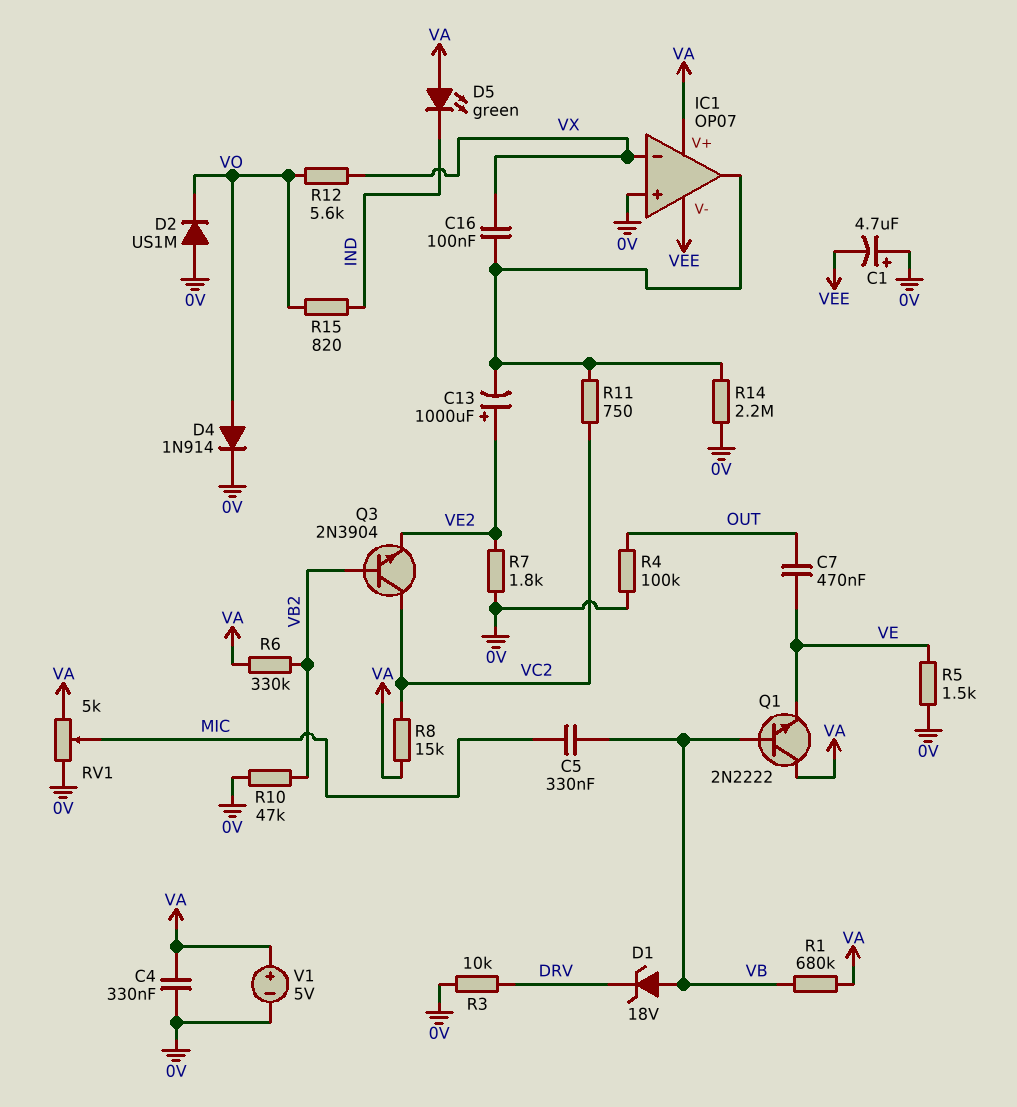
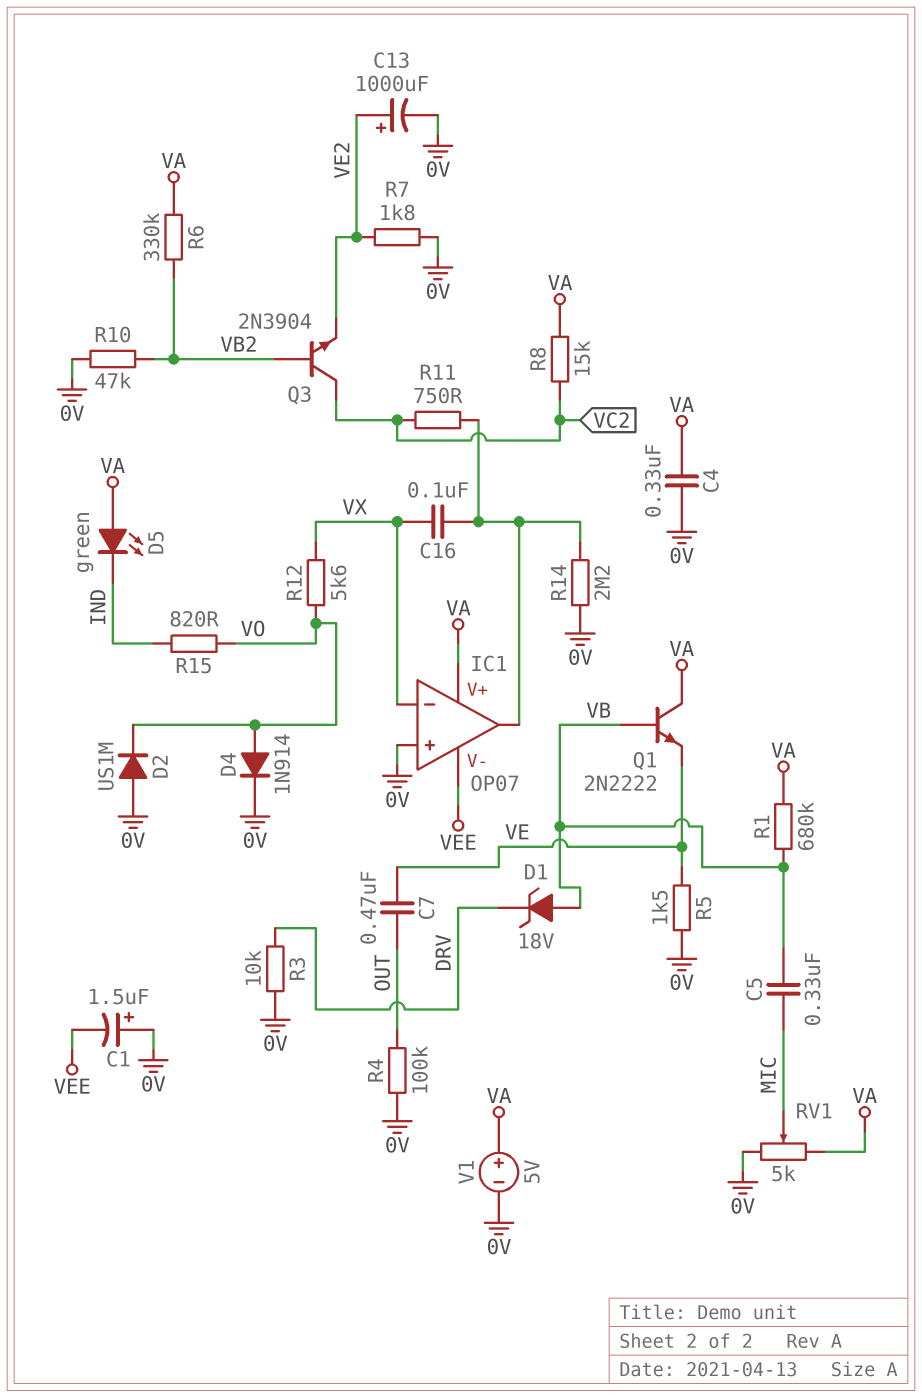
C1: 4.7uF (plus 0V, minus VEE) -> 1.5uF (plus 0V, minus VEE)
C13: 1000uF (plus VE2, minus IC1/out) -> 1000uF (plus VE2, minus 0V)

